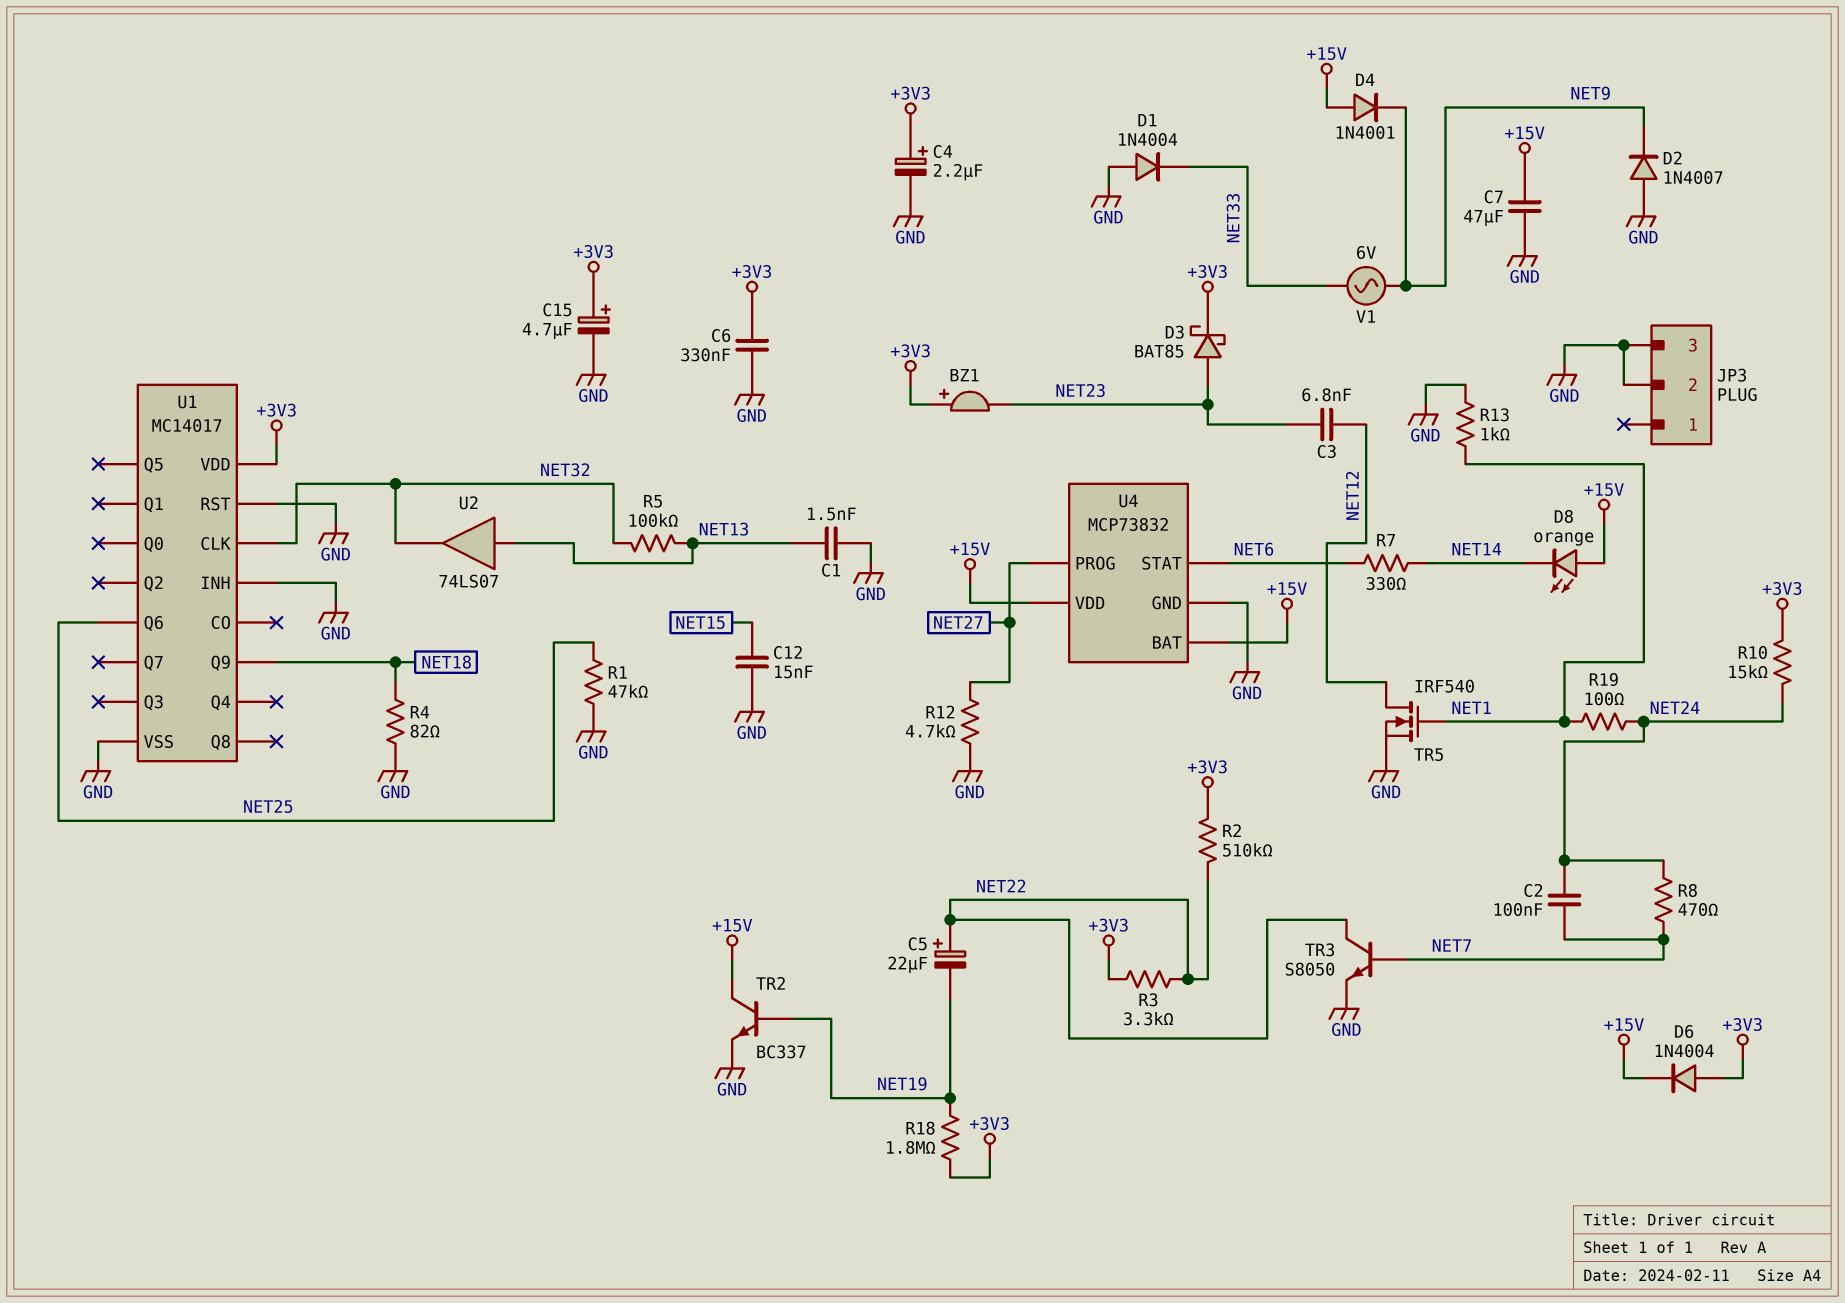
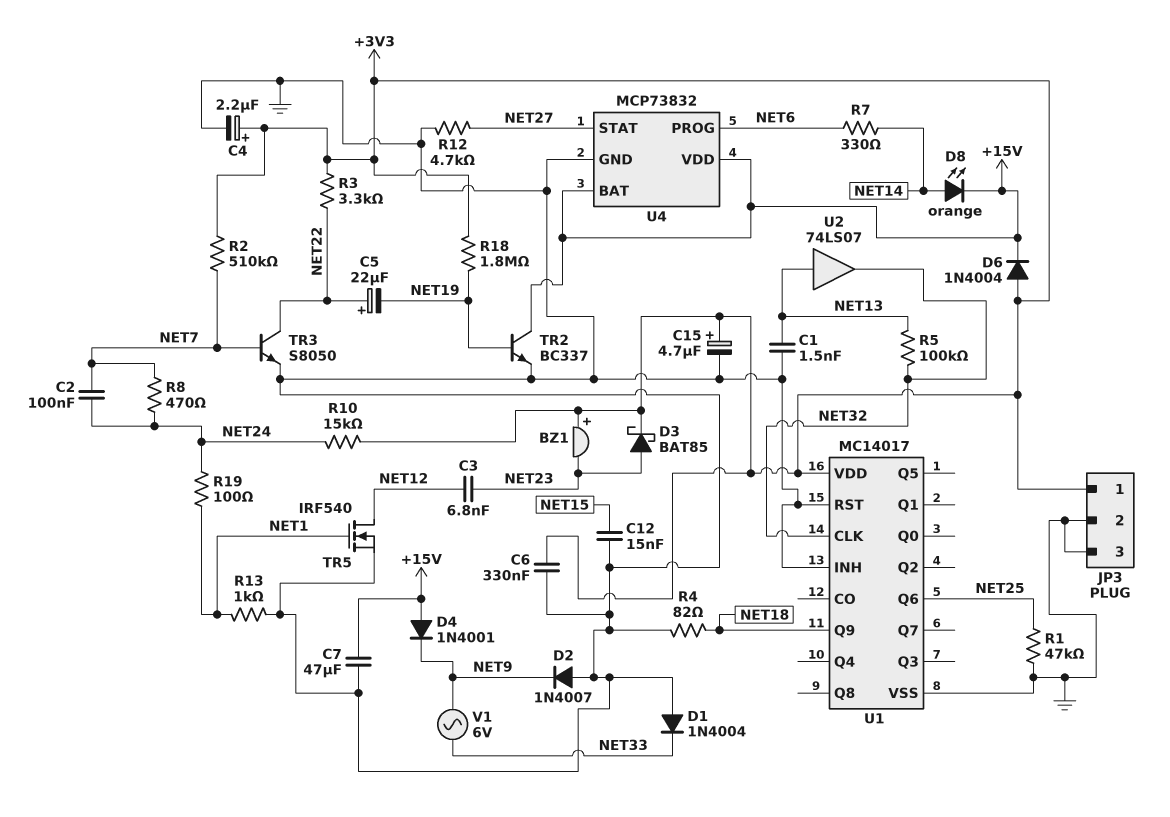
D8: LED orange (A +15V, K NET14) -> LED orange (A NET14, K +15V)
JP3 pin 1: none -> +3V3
R2: 510k (+3V3, NET22) -> 510k (+3V3, NET7)
U4 pin PROG: NET27 -> NET6
U4 pin STAT: NET6 -> NET27

